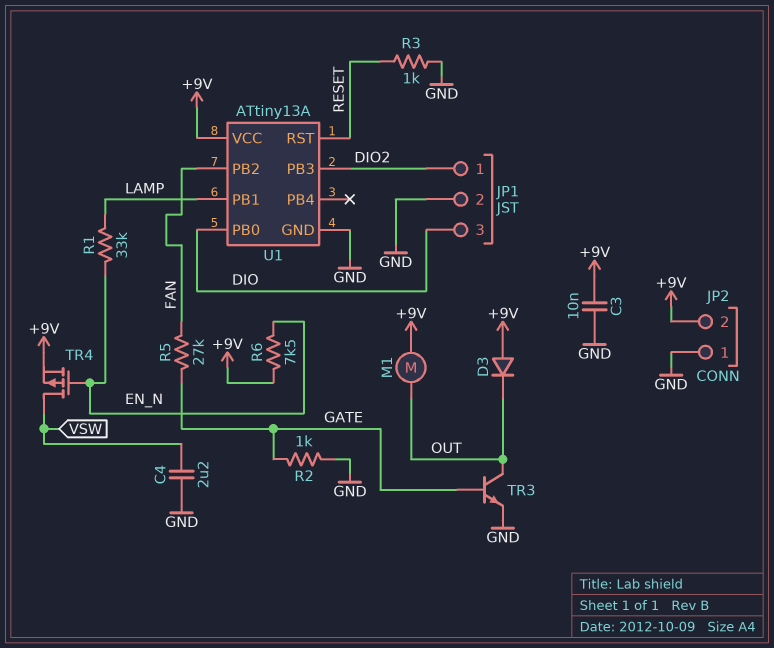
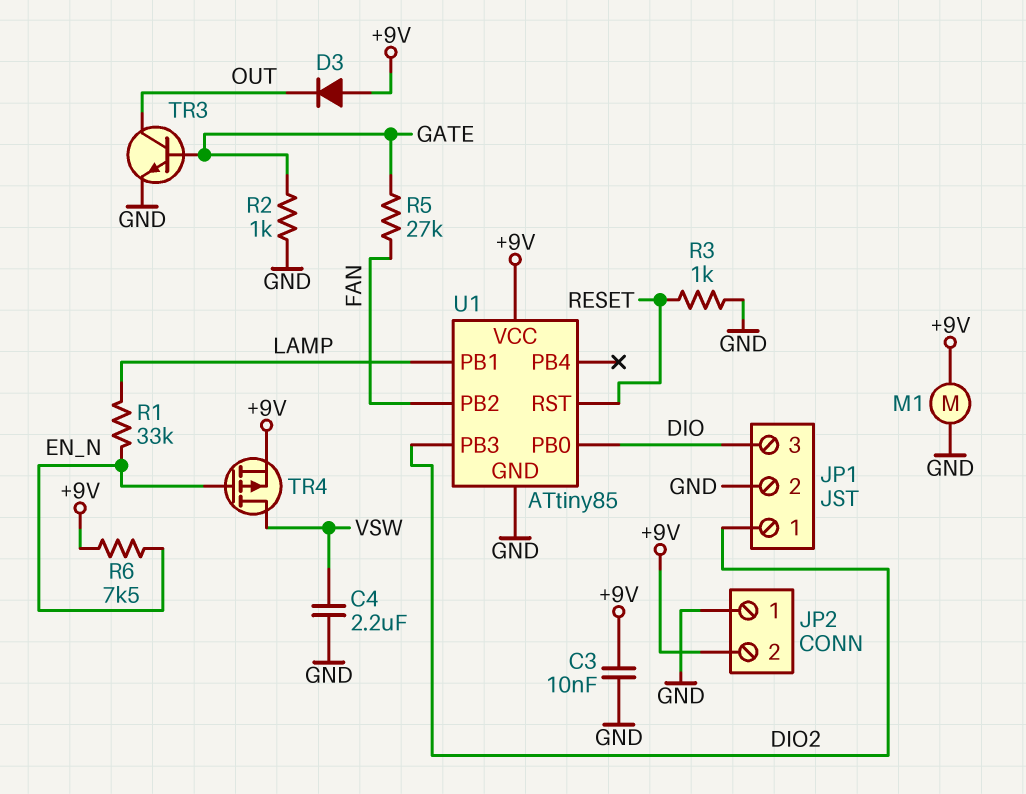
M1: motor (+9V, OUT) -> motor (+9V, GND)
U1: ATtiny13A -> ATtiny85

